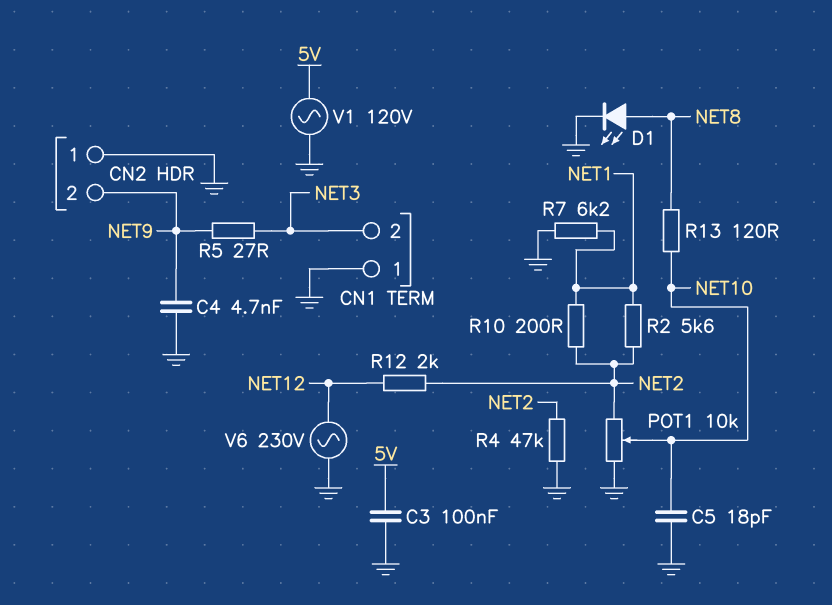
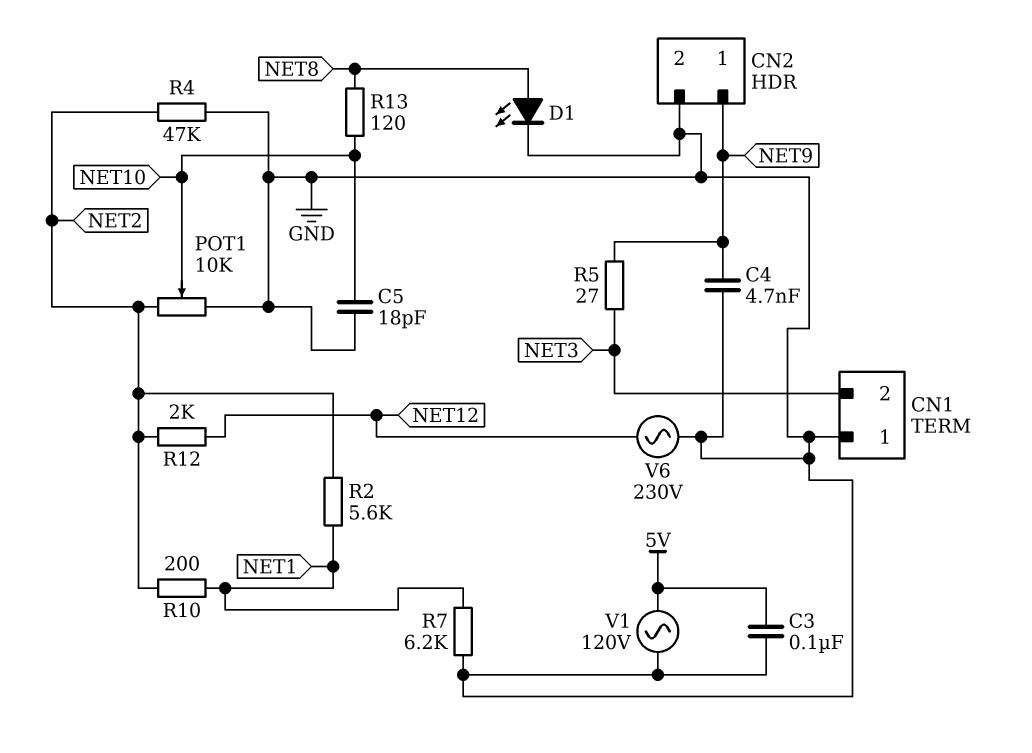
CN2 pin 1: GND -> NET9
CN2 pin 2: NET9 -> GND

